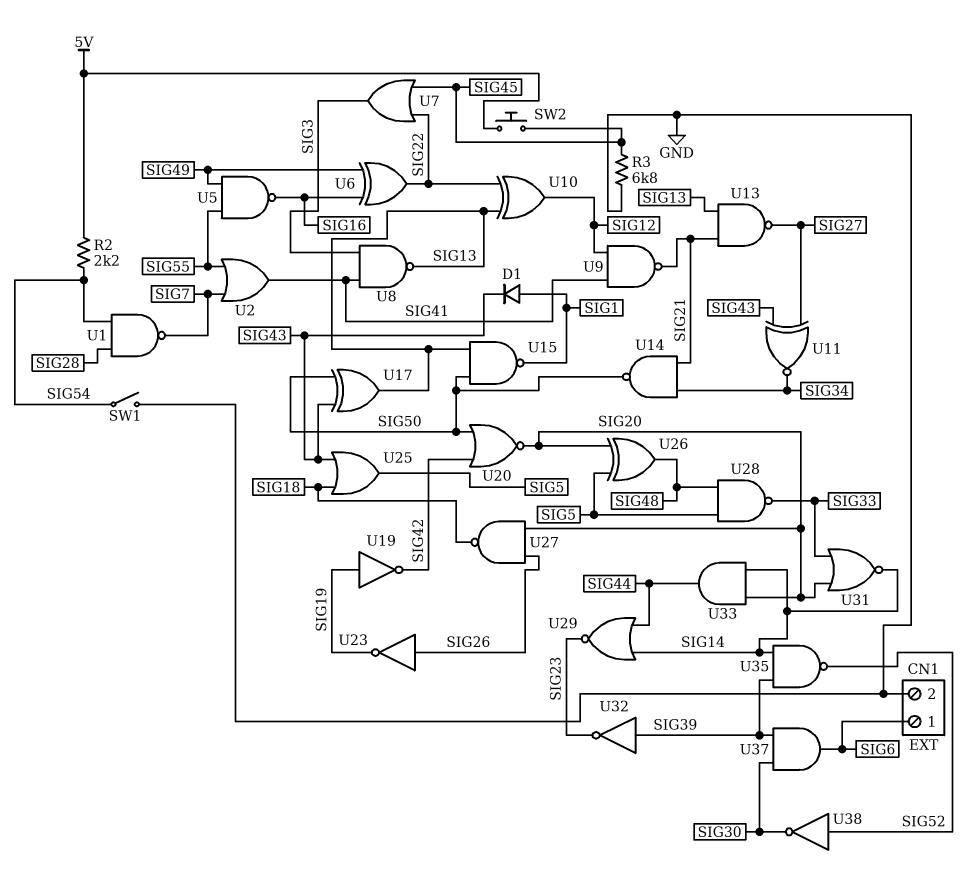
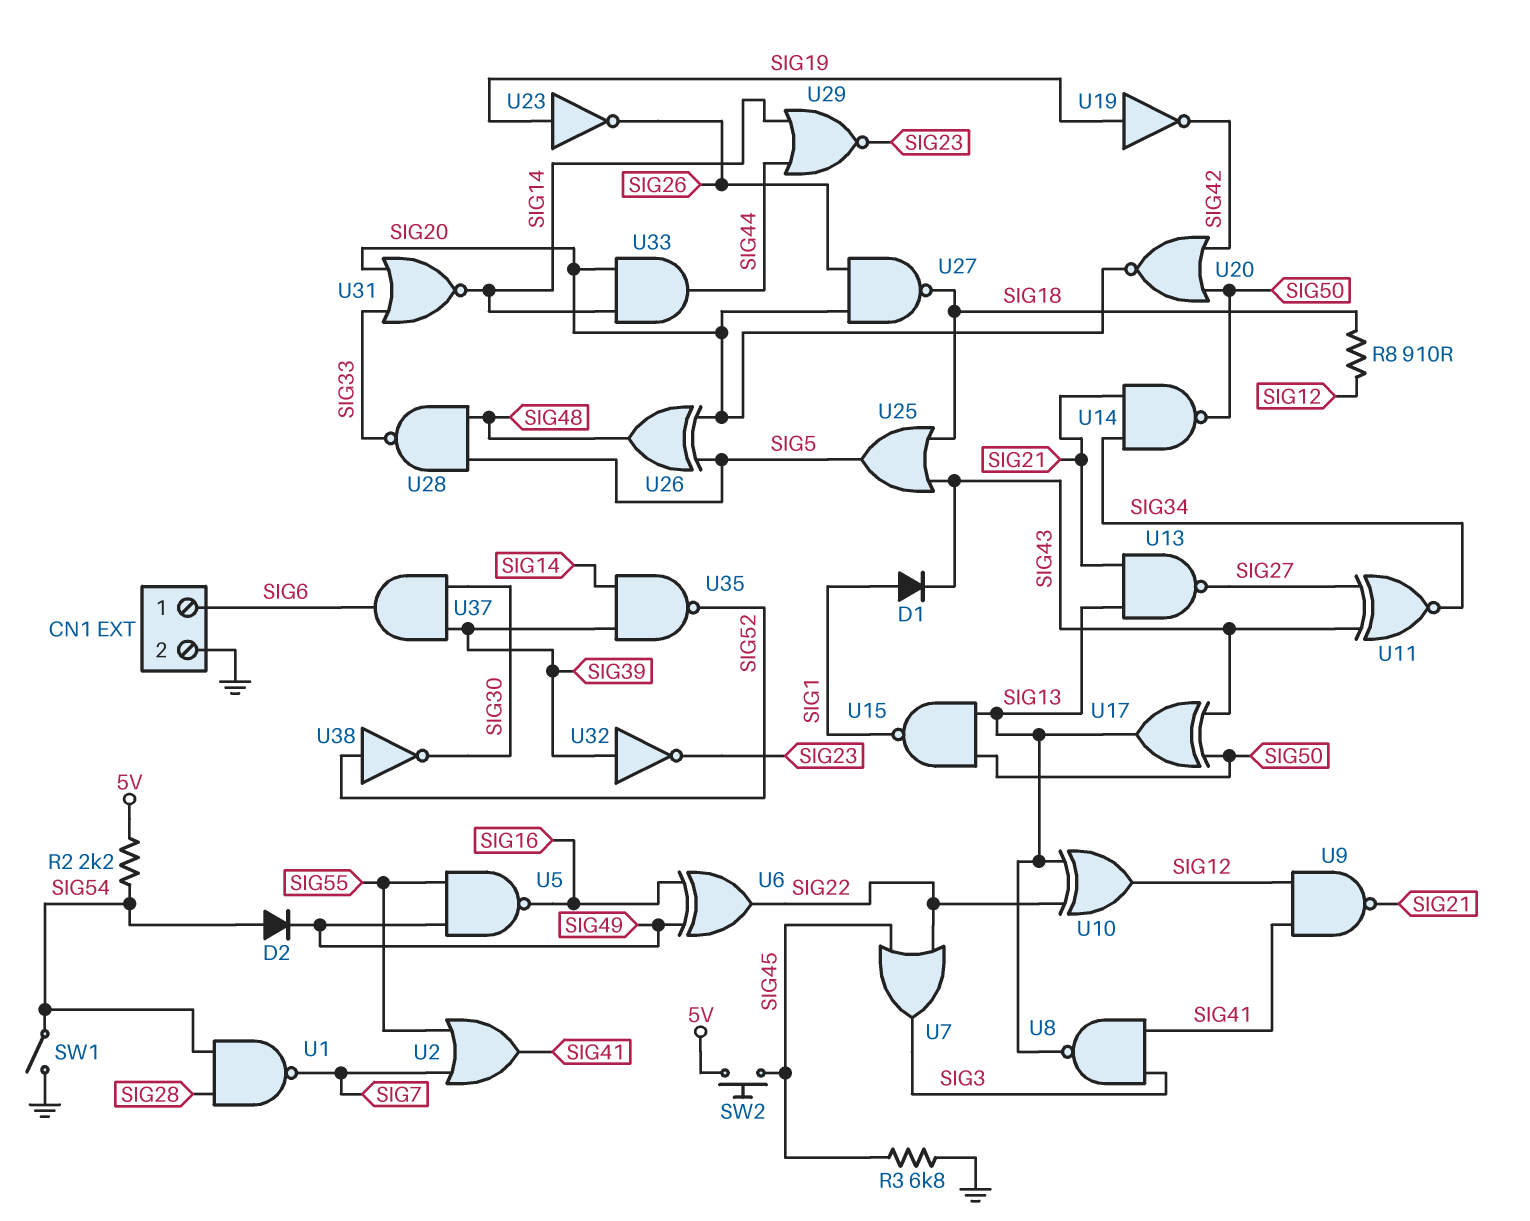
D2: none -> diode (A SIG54, K SIG49)
R8: none -> 910 (SIG12, SIG18)
U23: NOT (in SIG26, out SIG19) -> NOT (in SIG19, out SIG26)

